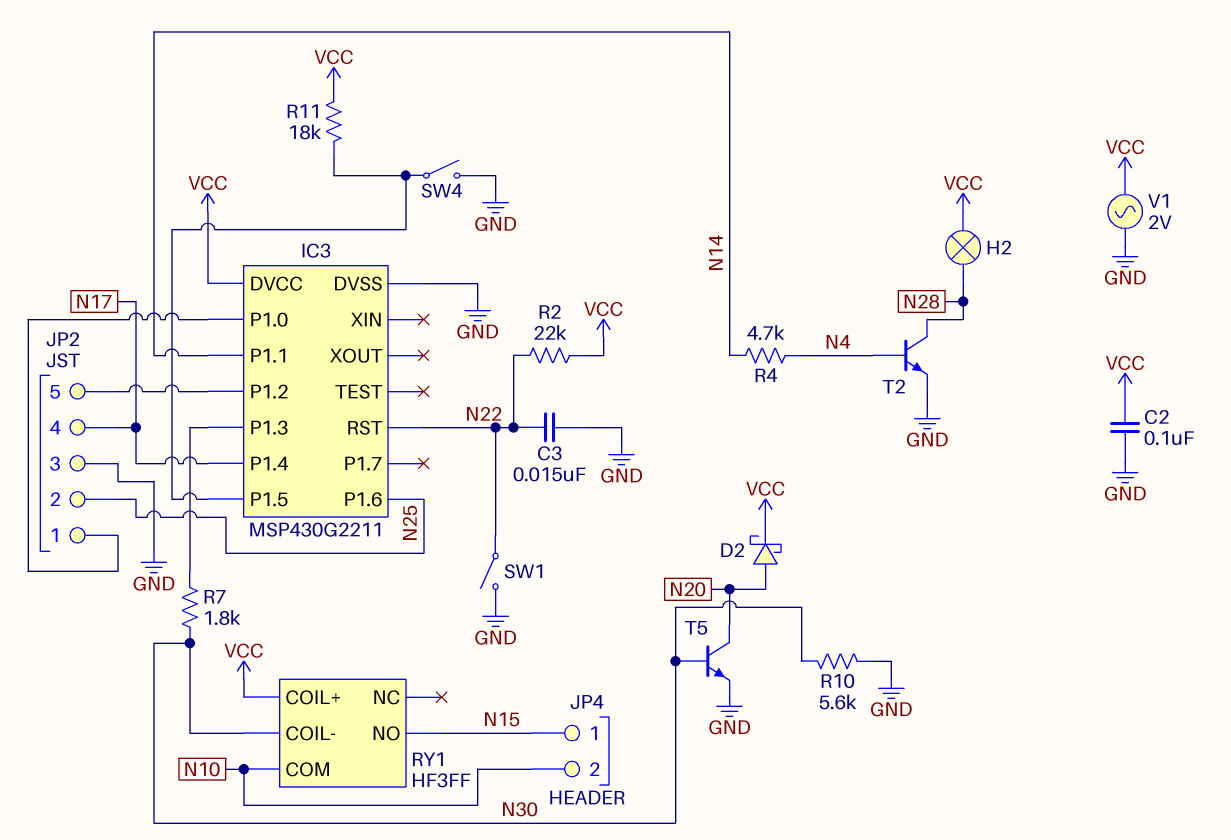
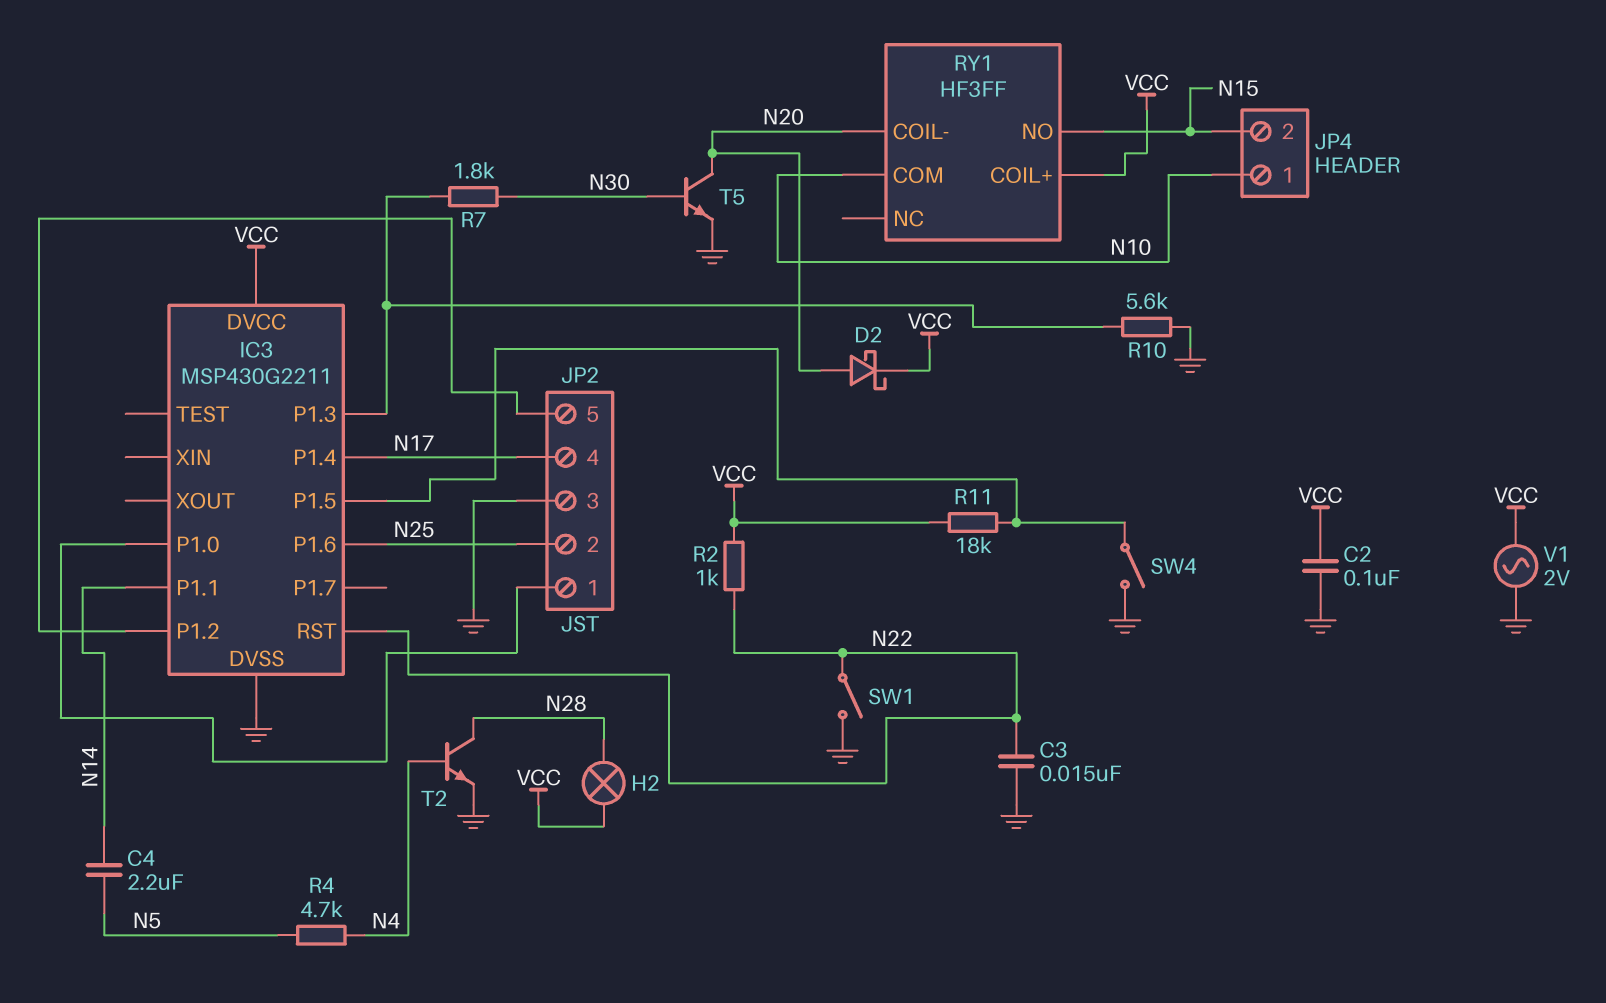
C4: none -> 2.2uF (N5, N14)
JP4 pin 1: N15 -> N10
JP4 pin 2: N10 -> N15
R2: 22k (N22, VCC) -> 1k (N22, VCC)
R4: 4.7k (N4, N14) -> 4.7k (N4, N5)
R10: 5.6k (GND, N30) -> 5.6k (GND, IC3/P1.3)
RY1 pin COIL-: N30 -> N20

